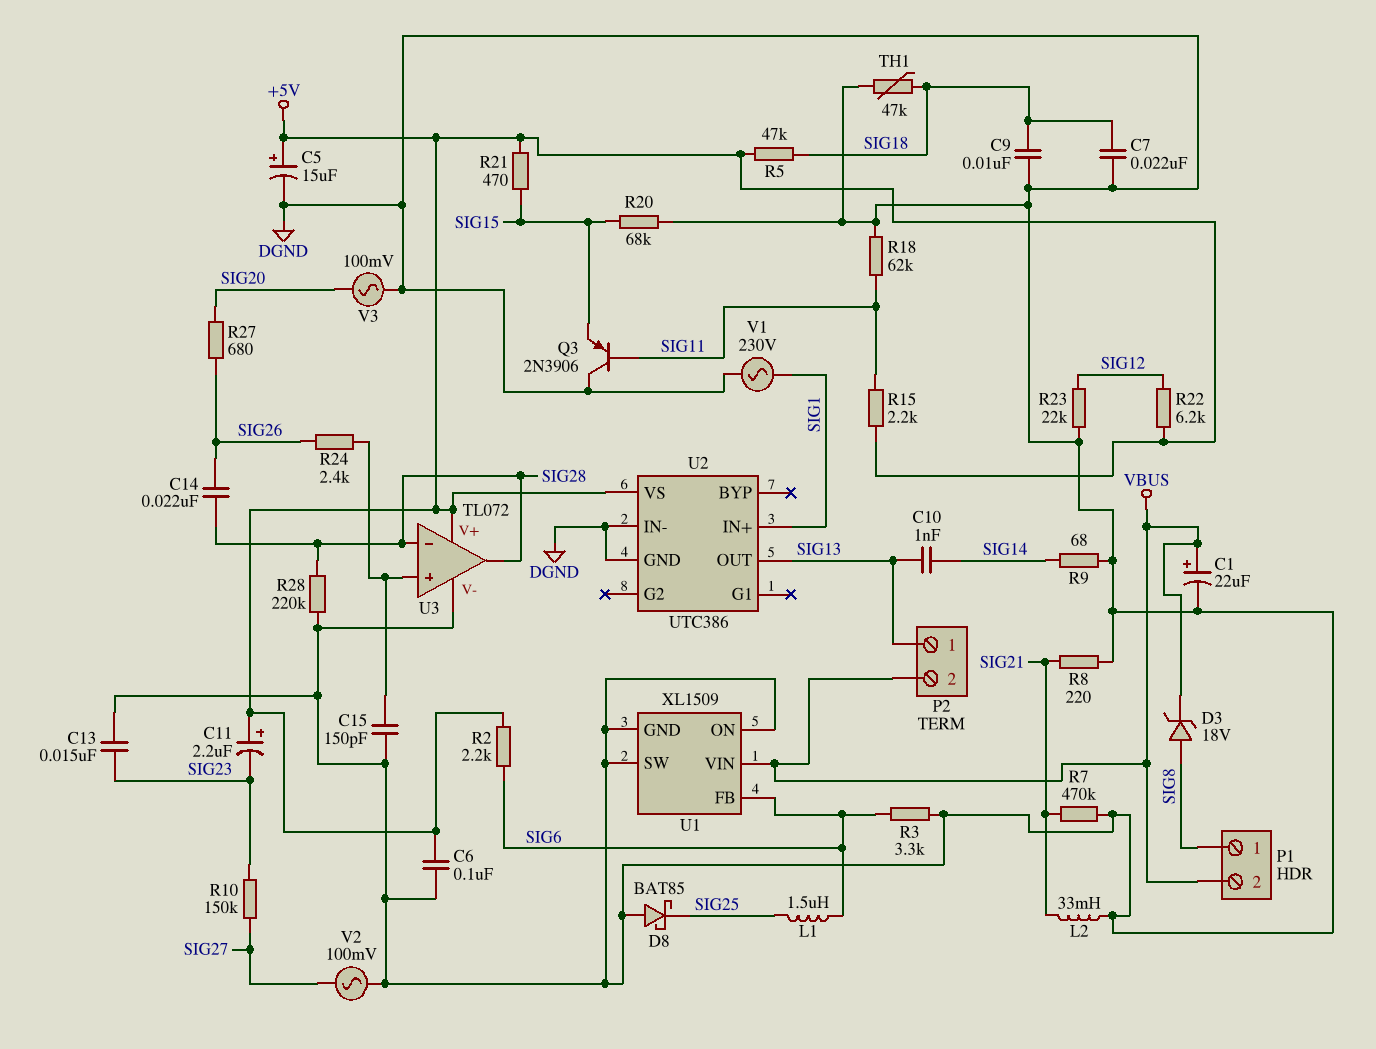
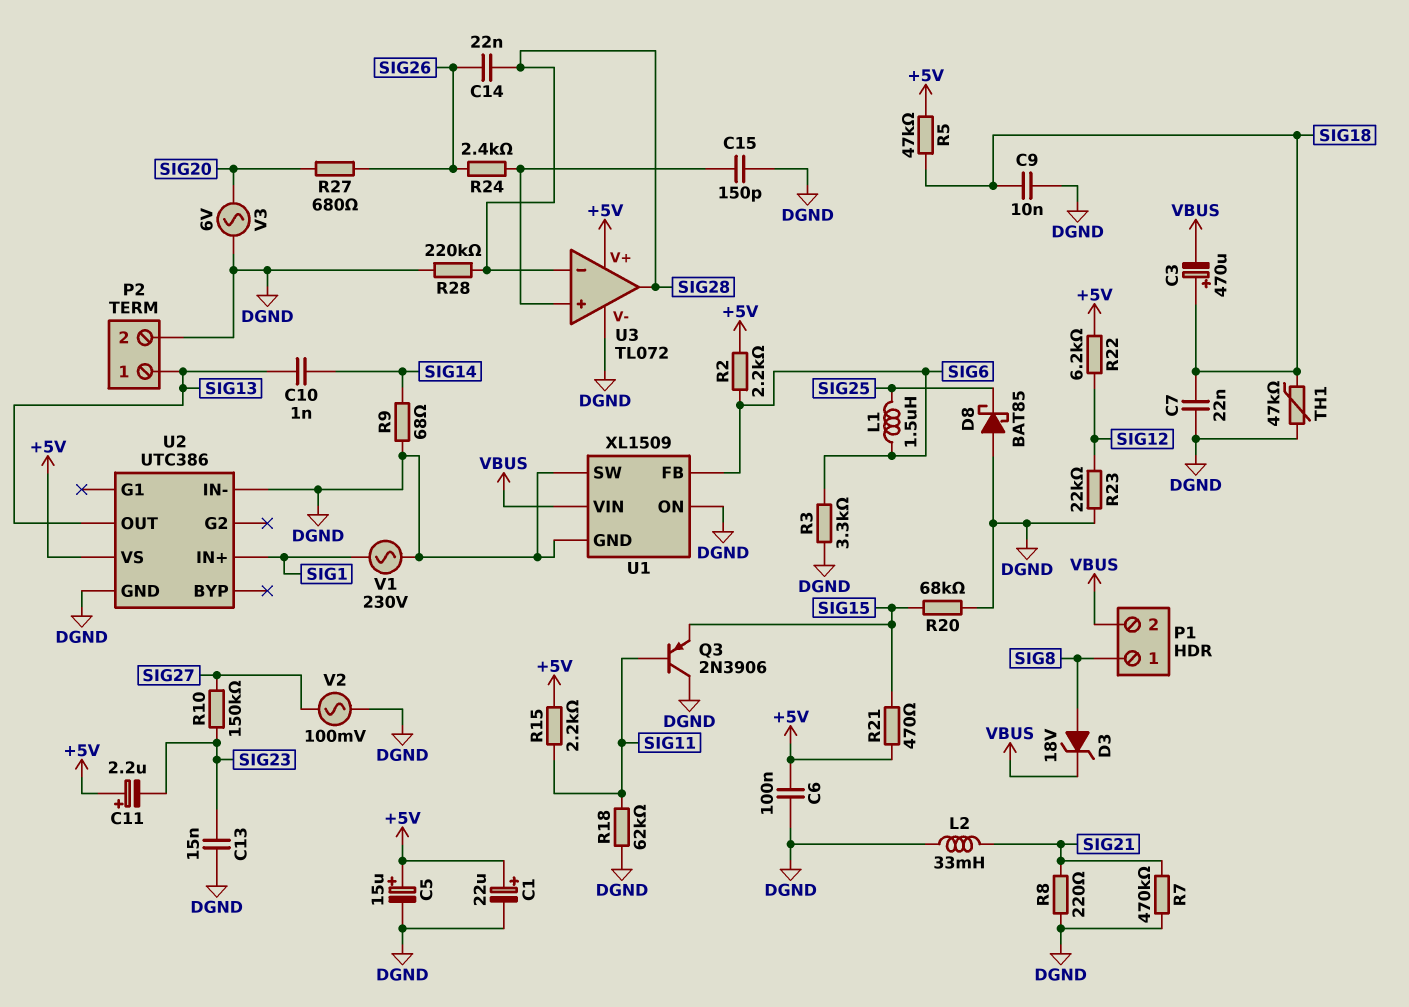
C1: 22uF (plus VBUS, minus DGND) -> 22uF (plus +5V, minus DGND)
C3: none -> 470uF (plus SIG18, minus VBUS)
P2 pin 2: VBUS -> DGND
V3: AC 100mV (DGND, SIG20) -> AC 6V (DGND, SIG20)

